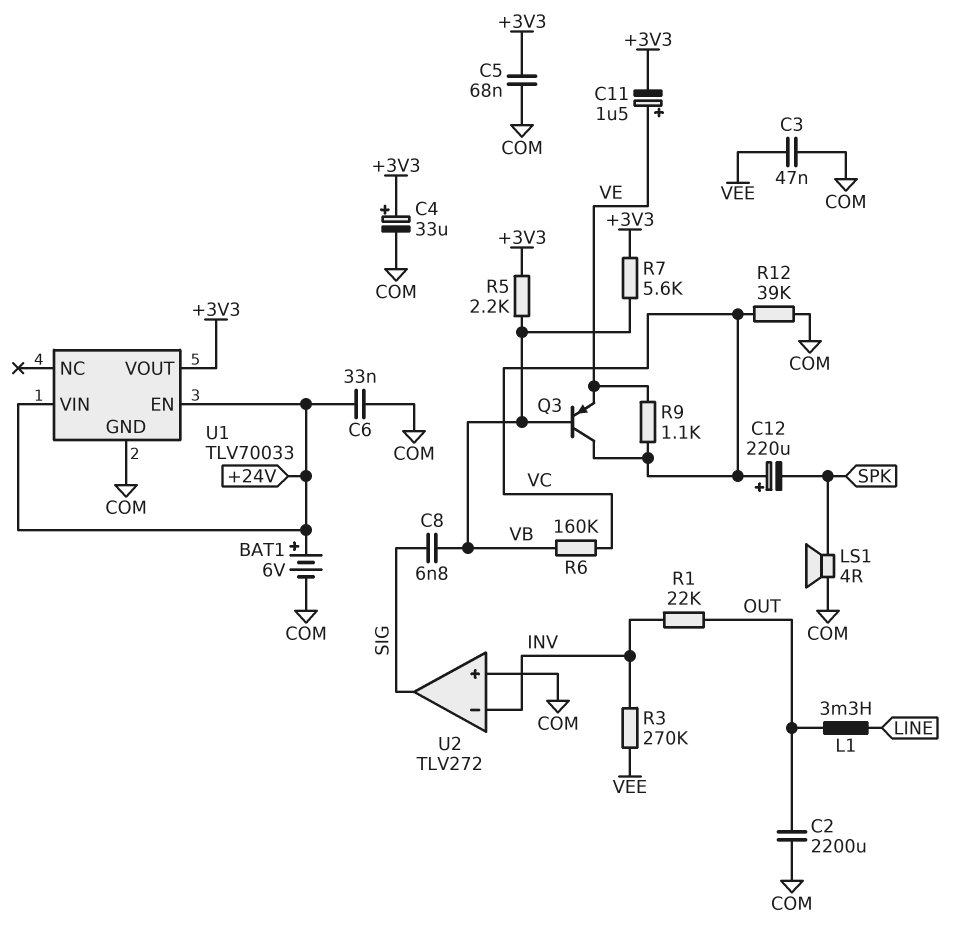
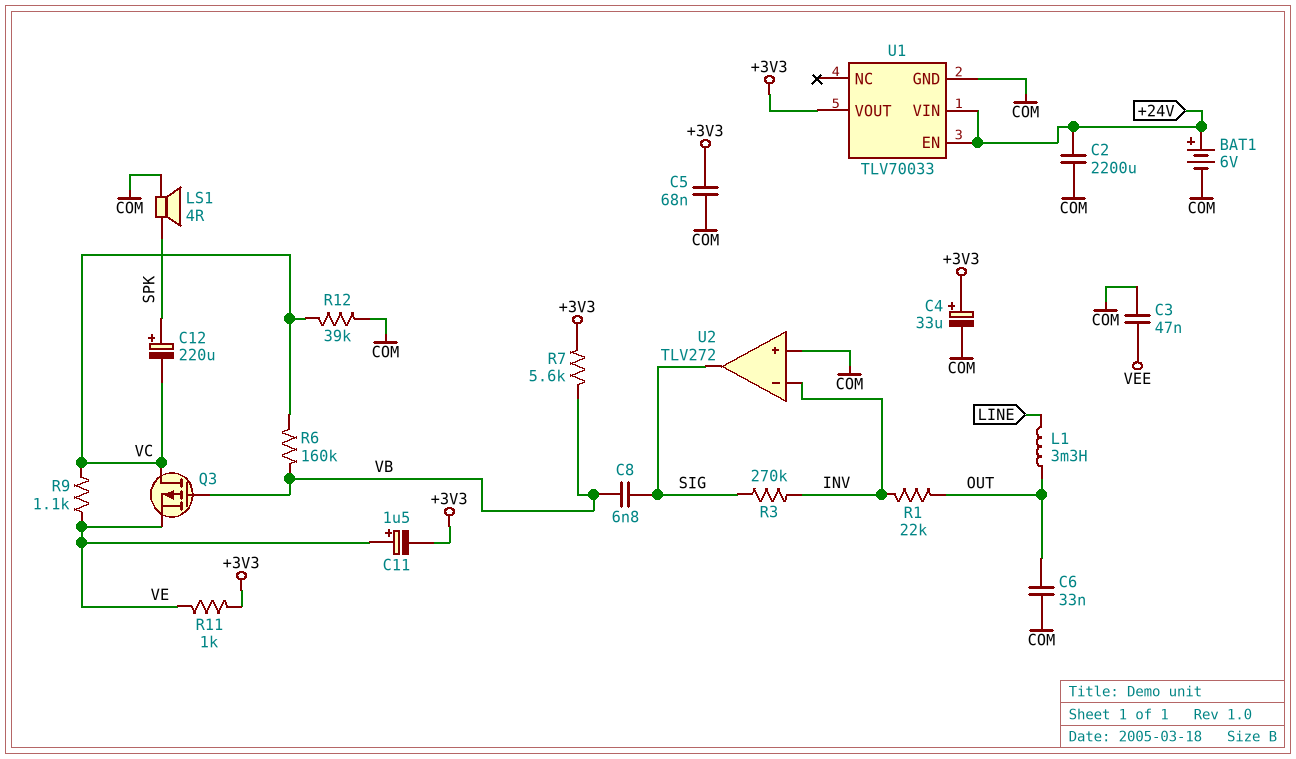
C2: 2200uF (COM, OUT) -> 2200uF (+24V, COM)
C6: 33nF (+24V, COM) -> 33nF (COM, OUT)
C12: 220uF (plus VC, minus SPK) -> 220uF (plus SPK, minus VC)
Q3: PNP (B VB, C VC, E VE) -> PMOS (G VB, D VC, S VE)
R3: 270k (INV, VEE) -> 270k (INV, SIG)
R5: 2.2k (+3V3, VB) -> none
R11: none -> 1k (+3V3, VE)

